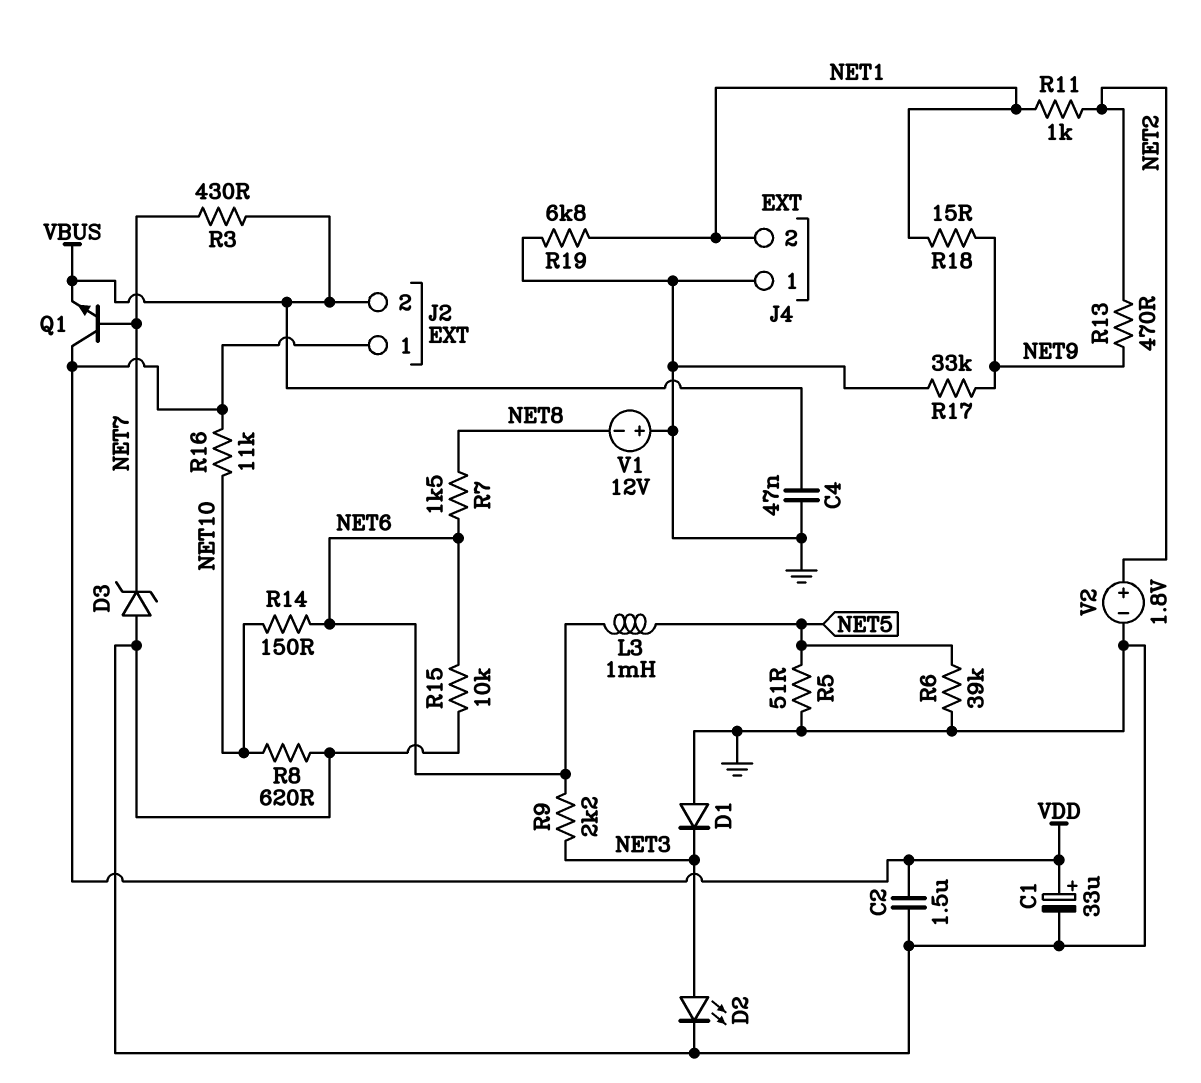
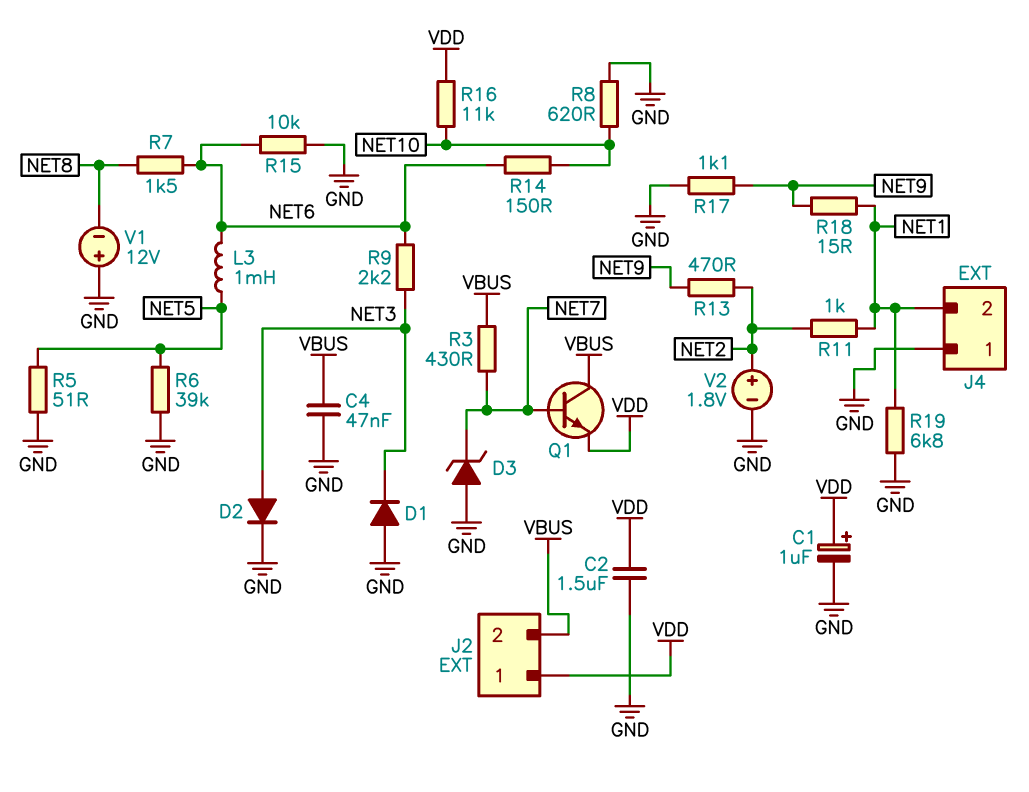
C1: 33uF (plus VDD, minus GND) -> 1uF (plus VDD, minus GND)
D2: LED (A NET3, K GND) -> diode (A NET3, K GND)
Q1: NPN (B NET7, C VDD, E VBUS) -> NPN (B NET7, C VBUS, E VDD)
R17: 33k (GND, NET9) -> 1.1k (GND, NET9)

